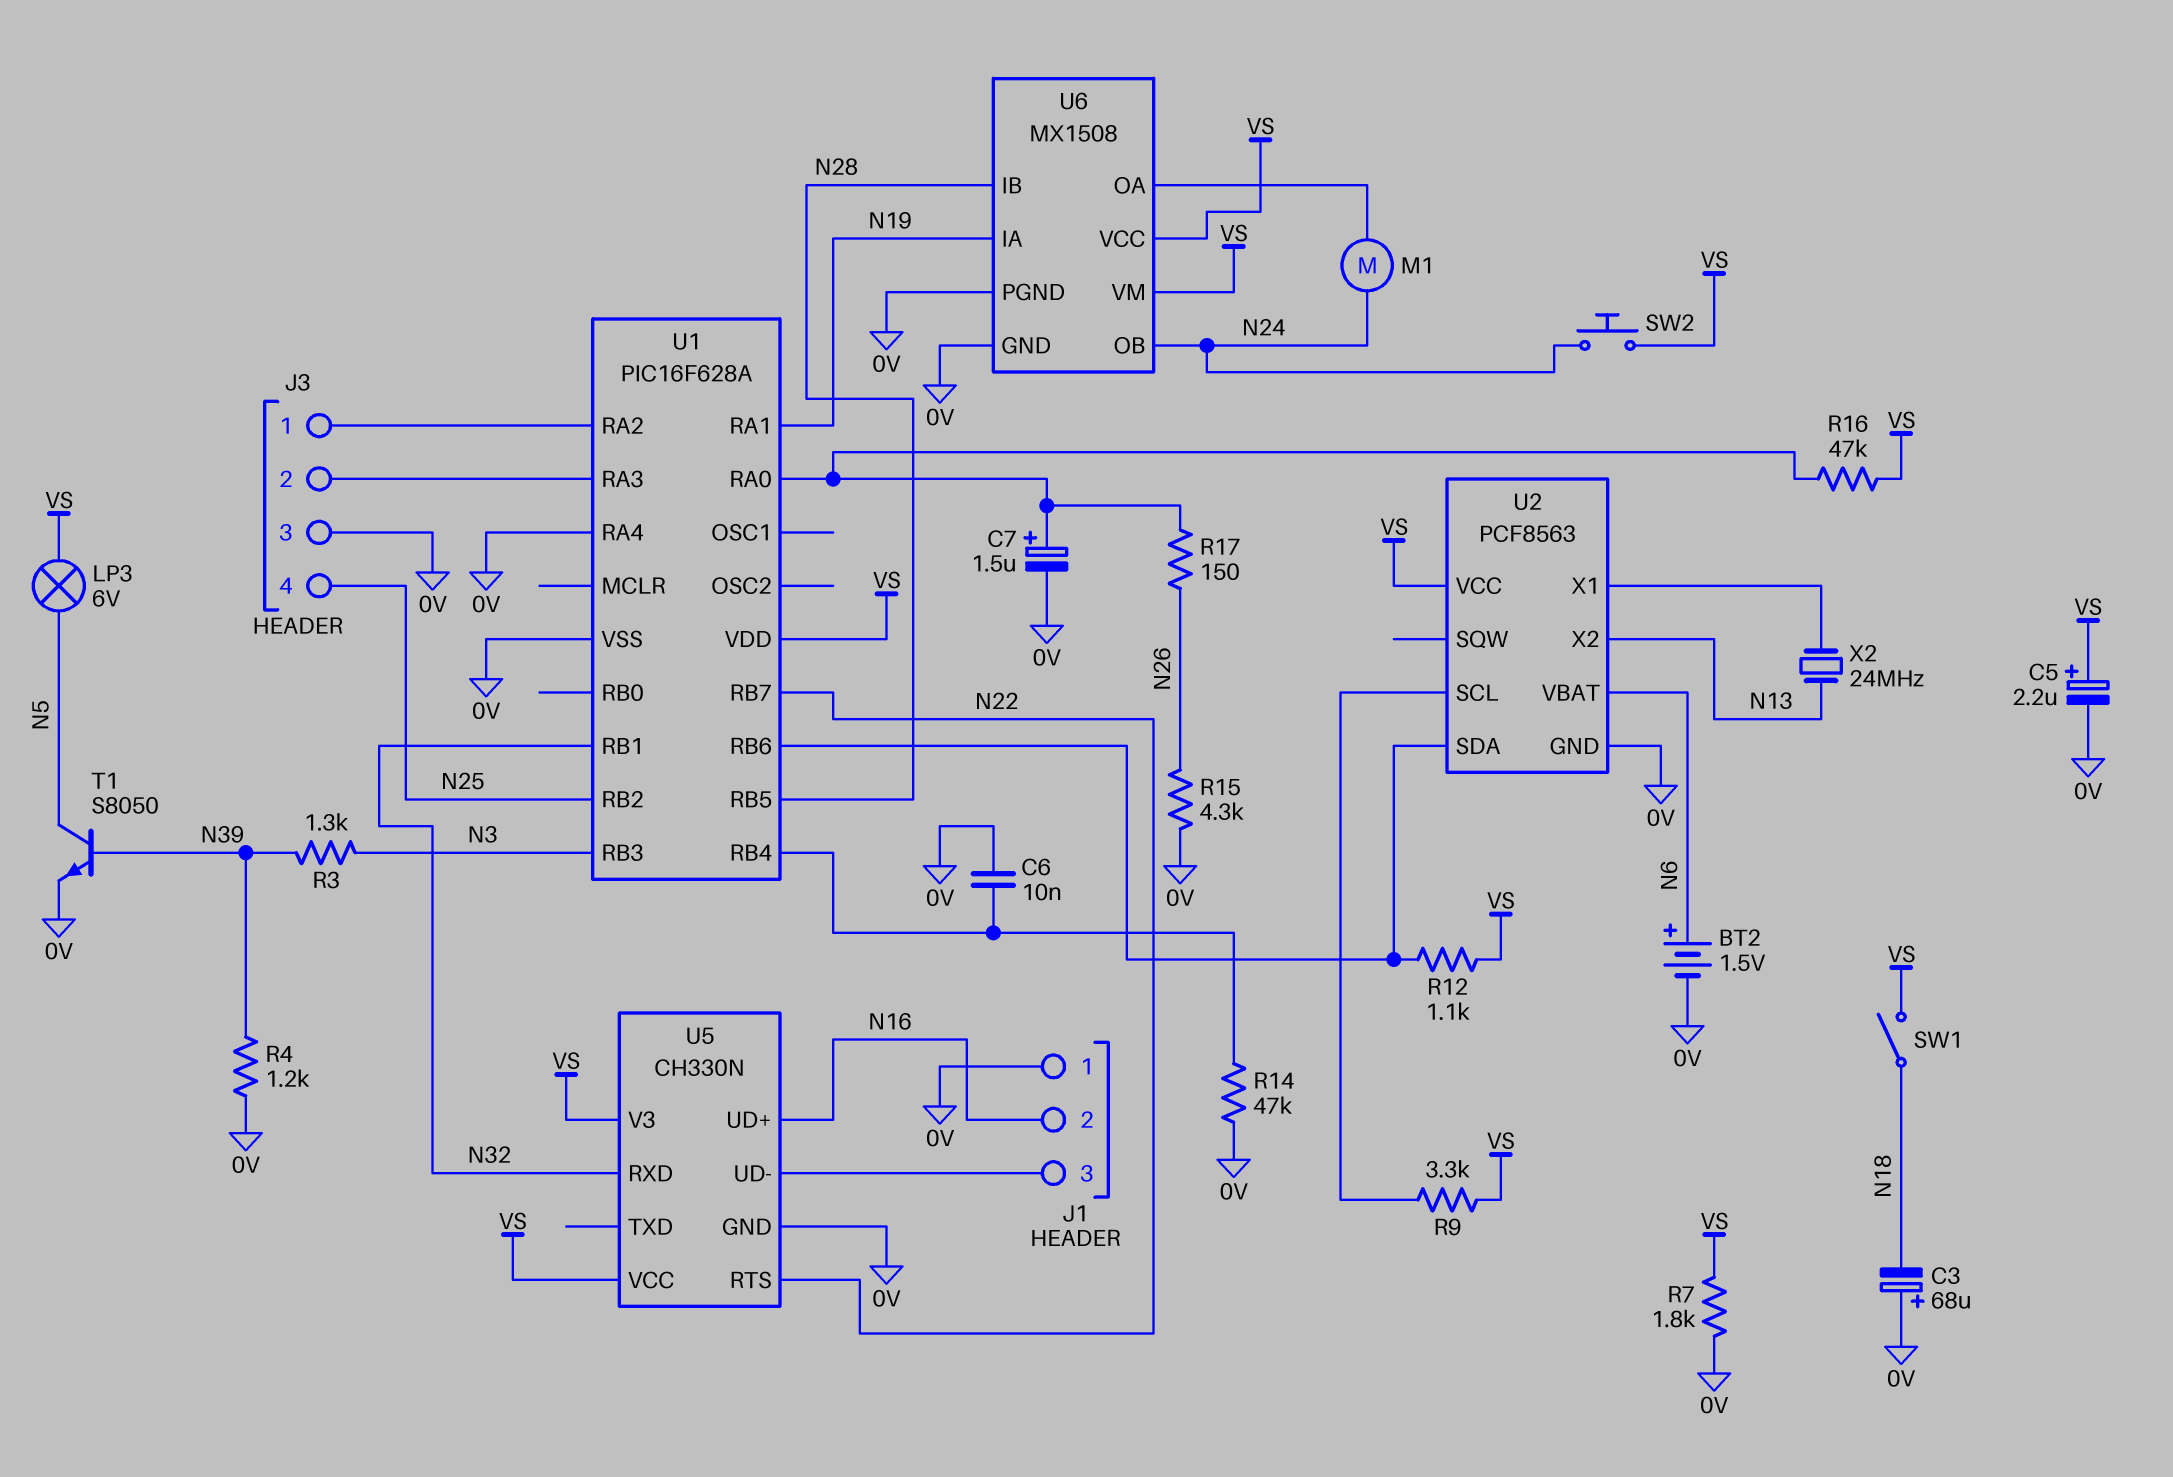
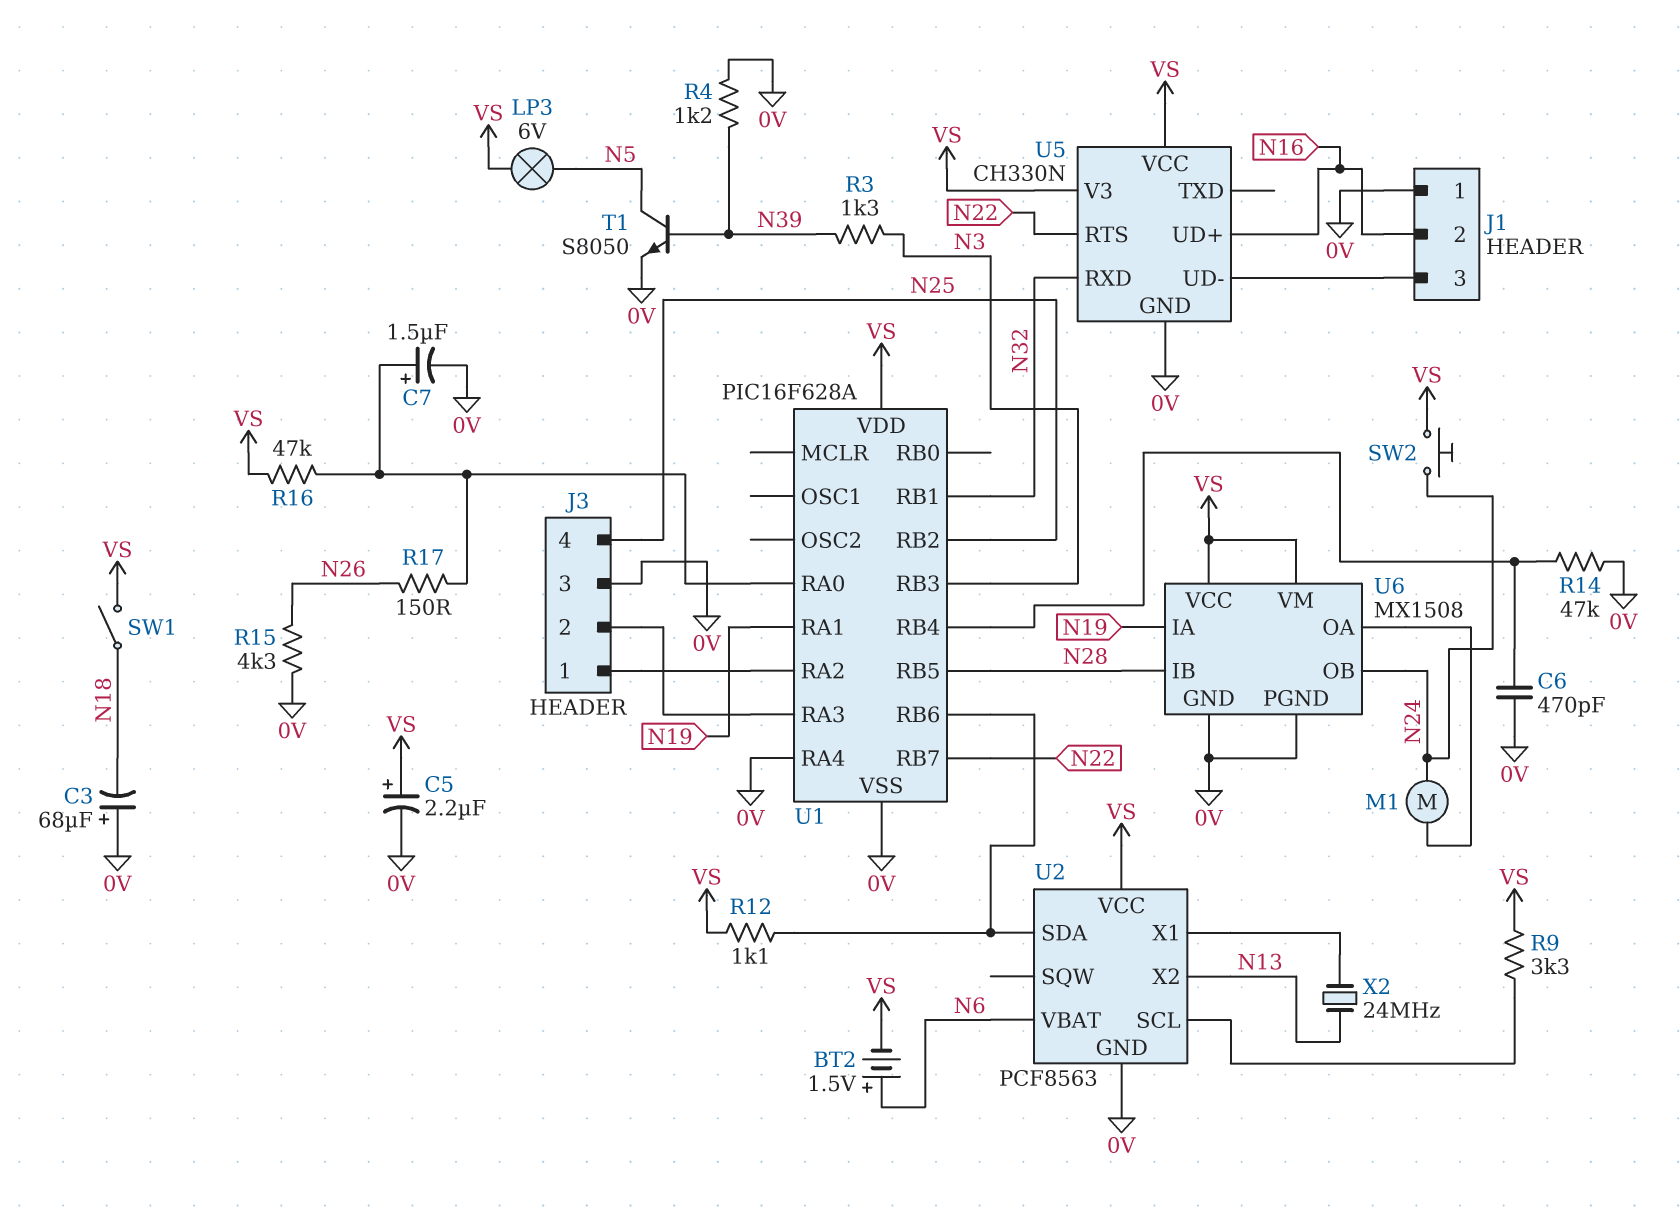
BT2: 1.5V (plus N6, minus 0V) -> 1.5V (plus N6, minus VS)
C6: 10nF (0V, U1/RB4) -> 470pF (0V, U1/RB4)
R7: 1.8k (0V, VS) -> none

